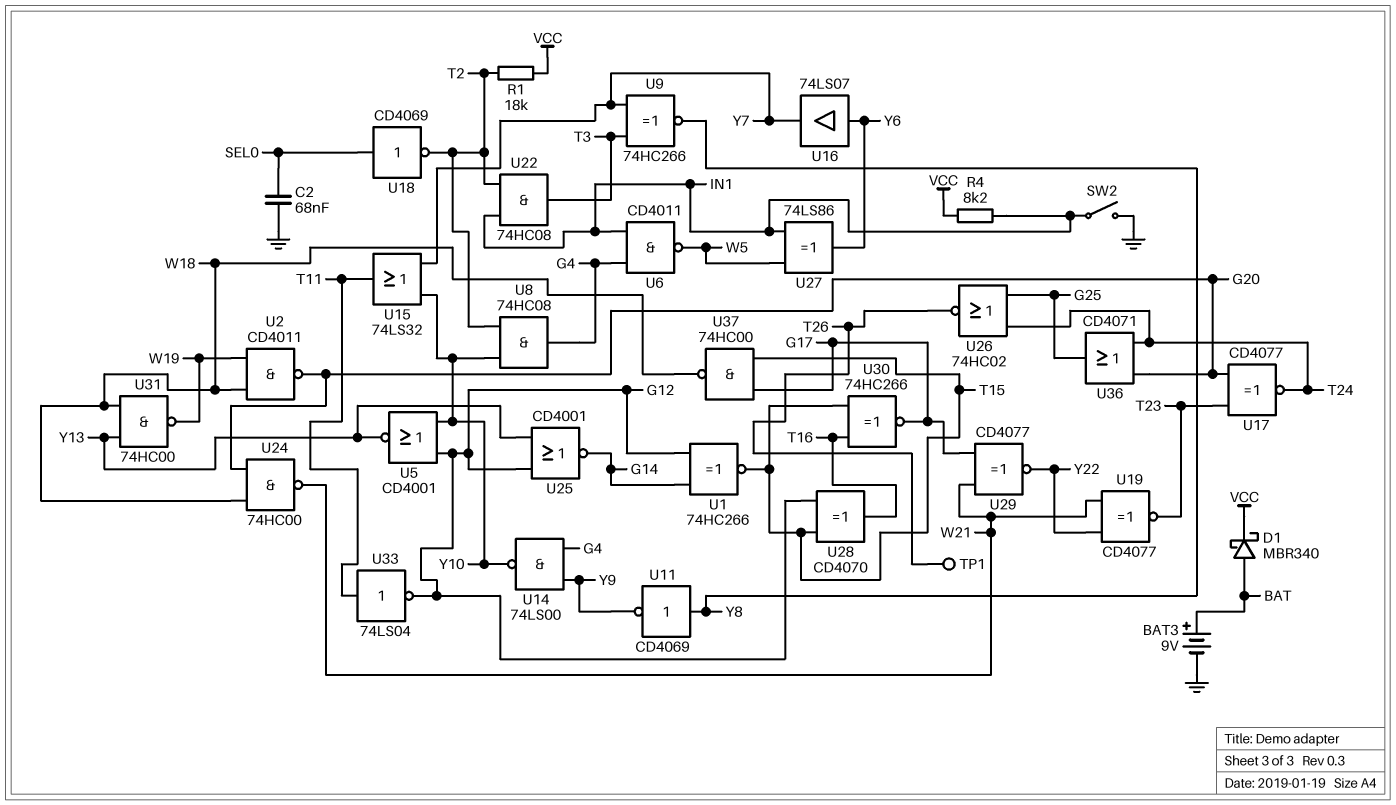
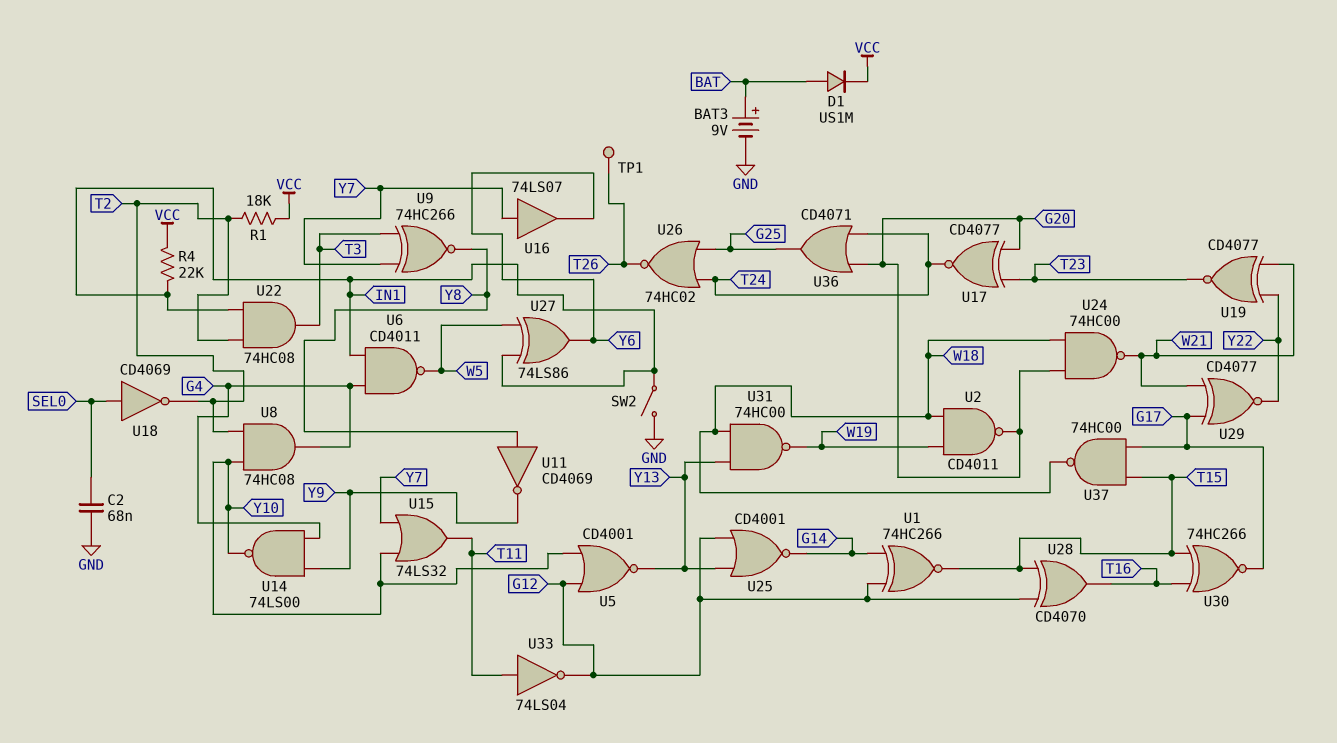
D1: schottky MBR340 (A BAT, K VCC) -> diode US1M (A BAT, K VCC)
R4: 8.2k (IN1, VCC) -> 22k (IN1, VCC)
U16: buffer 74LS07 (in Y6, out Y7) -> buffer 74LS07 (in Y7, out Y6)

